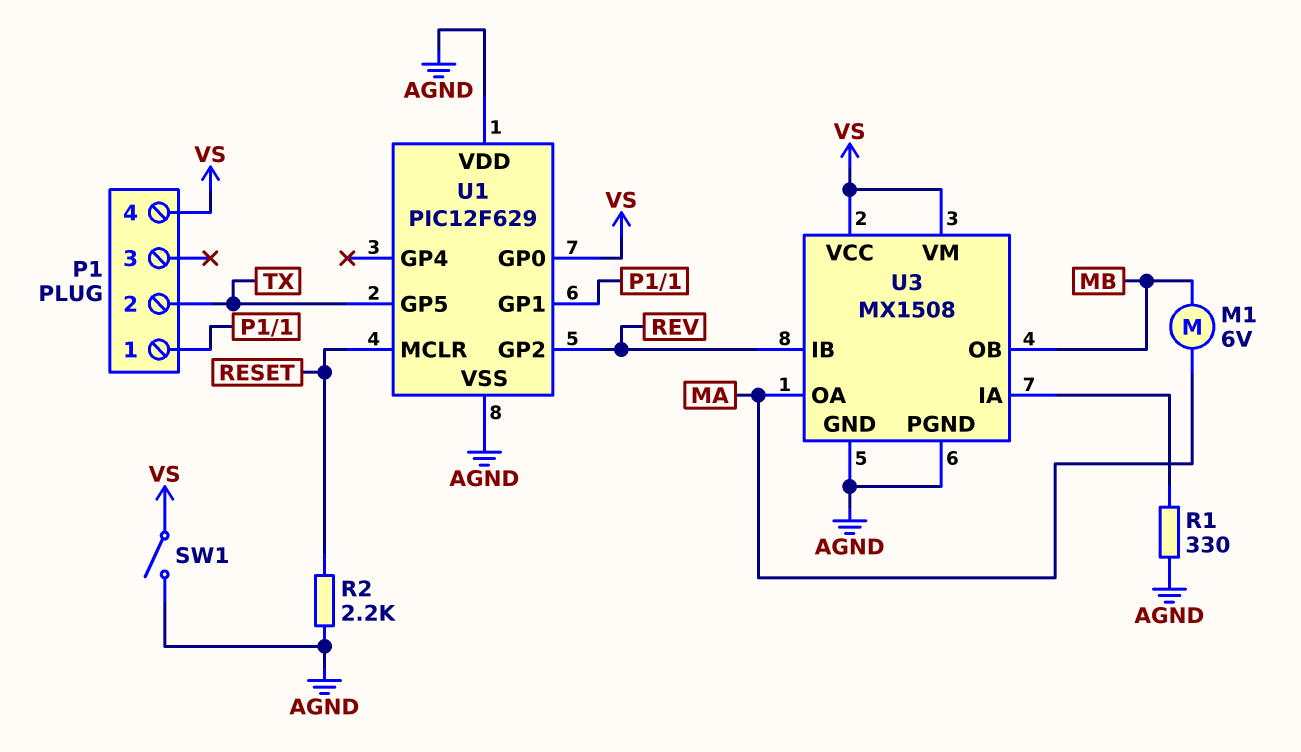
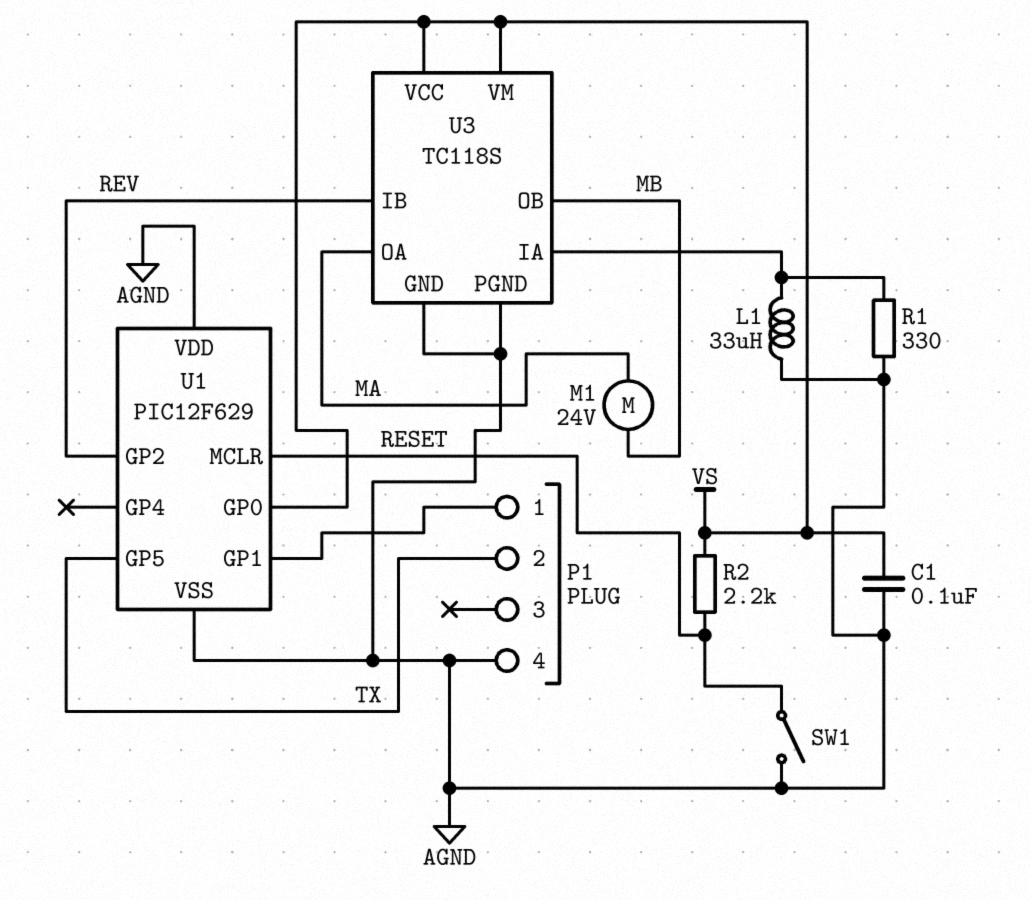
C1: none -> 100nF (AGND, VS)
L1: none -> 33uH (AGND, U3/IA)
M1: motor 6V (MA, MB) -> motor 24V (MA, MB)
P1 pin 4: VS -> AGND
R2: 2.2k (AGND, RESET) -> 2.2k (RESET, VS)
SW1: switch (AGND, VS) -> switch (AGND, RESET)
U3: MX1508 -> TC118S

